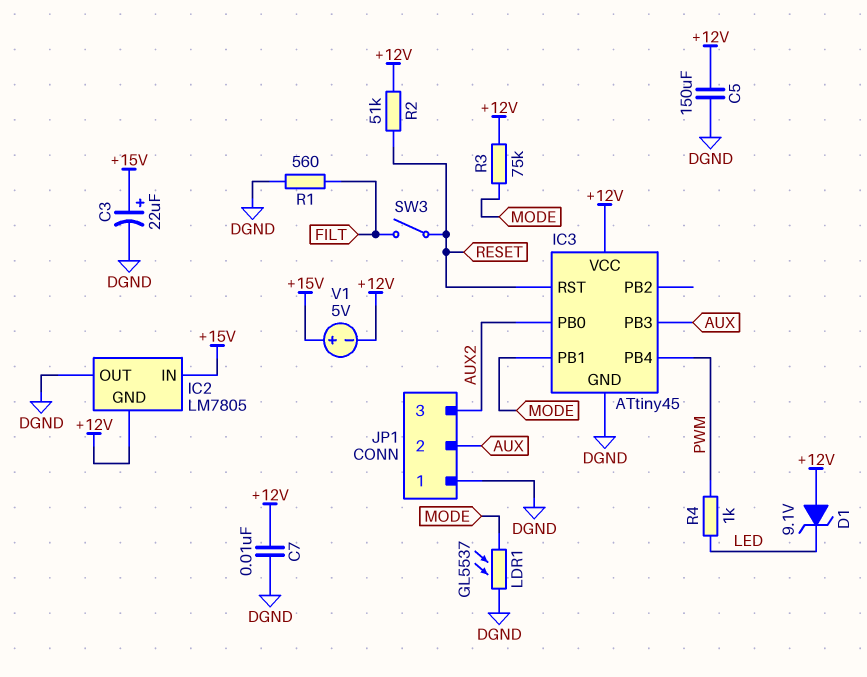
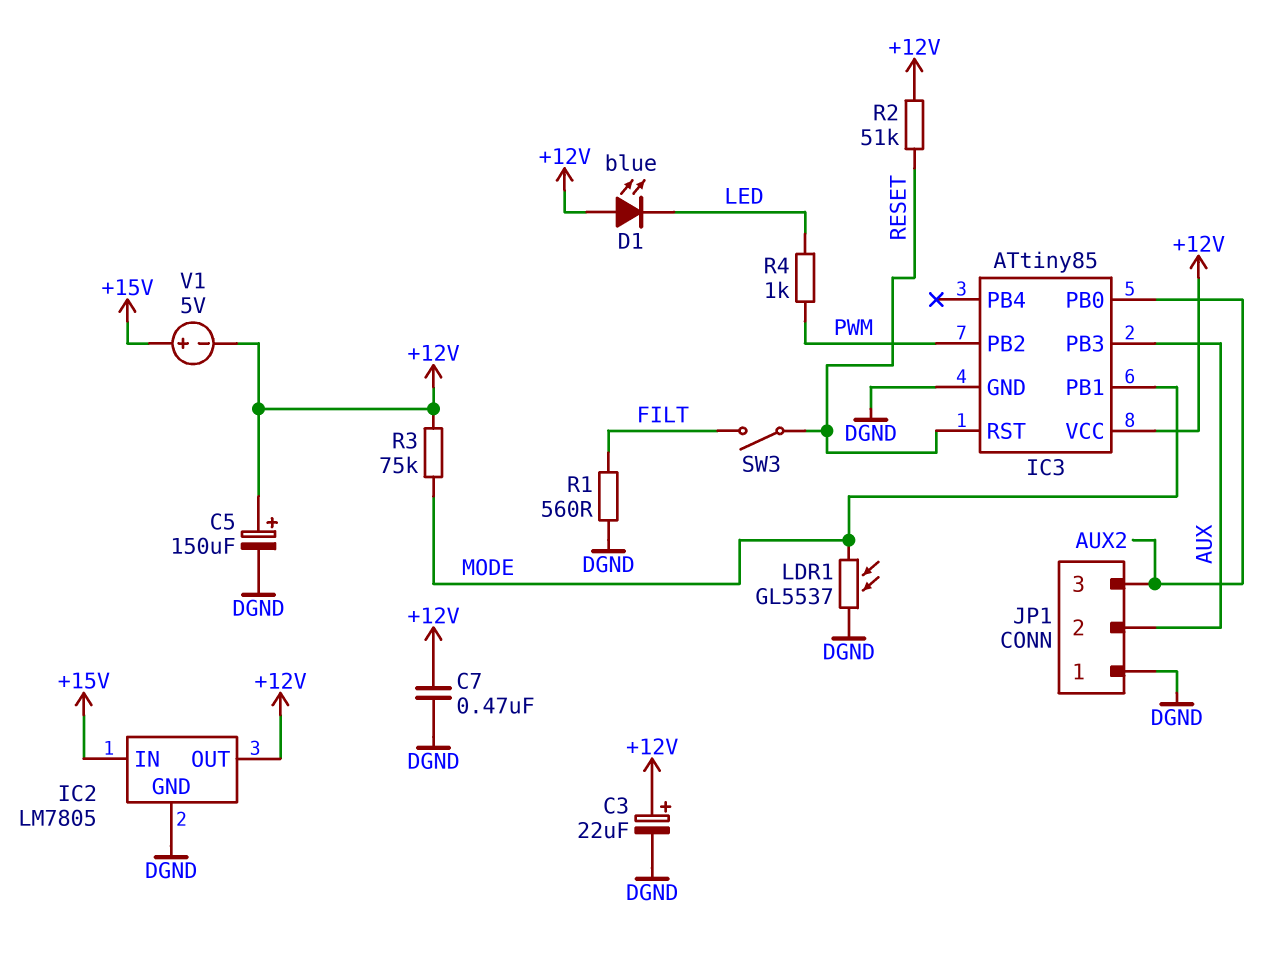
C3: 22uF (plus +15V, minus DGND) -> 22uF (plus +12V, minus DGND)
C5: 150uF (+12V, DGND) -> 150uF (plus +12V, minus DGND)
C7: 10nF (+12V, DGND) -> 470nF (+12V, DGND)
D1: zener 9.1V (A +12V, K LED) -> LED blue (A +12V, K LED)
IC2 pin GND: +12V -> DGND
IC2 pin OUT: DGND -> +12V
IC3: ATtiny45 -> ATtiny85
IC3 pin PB2: none -> PWM
IC3 pin PB4: PWM -> none

